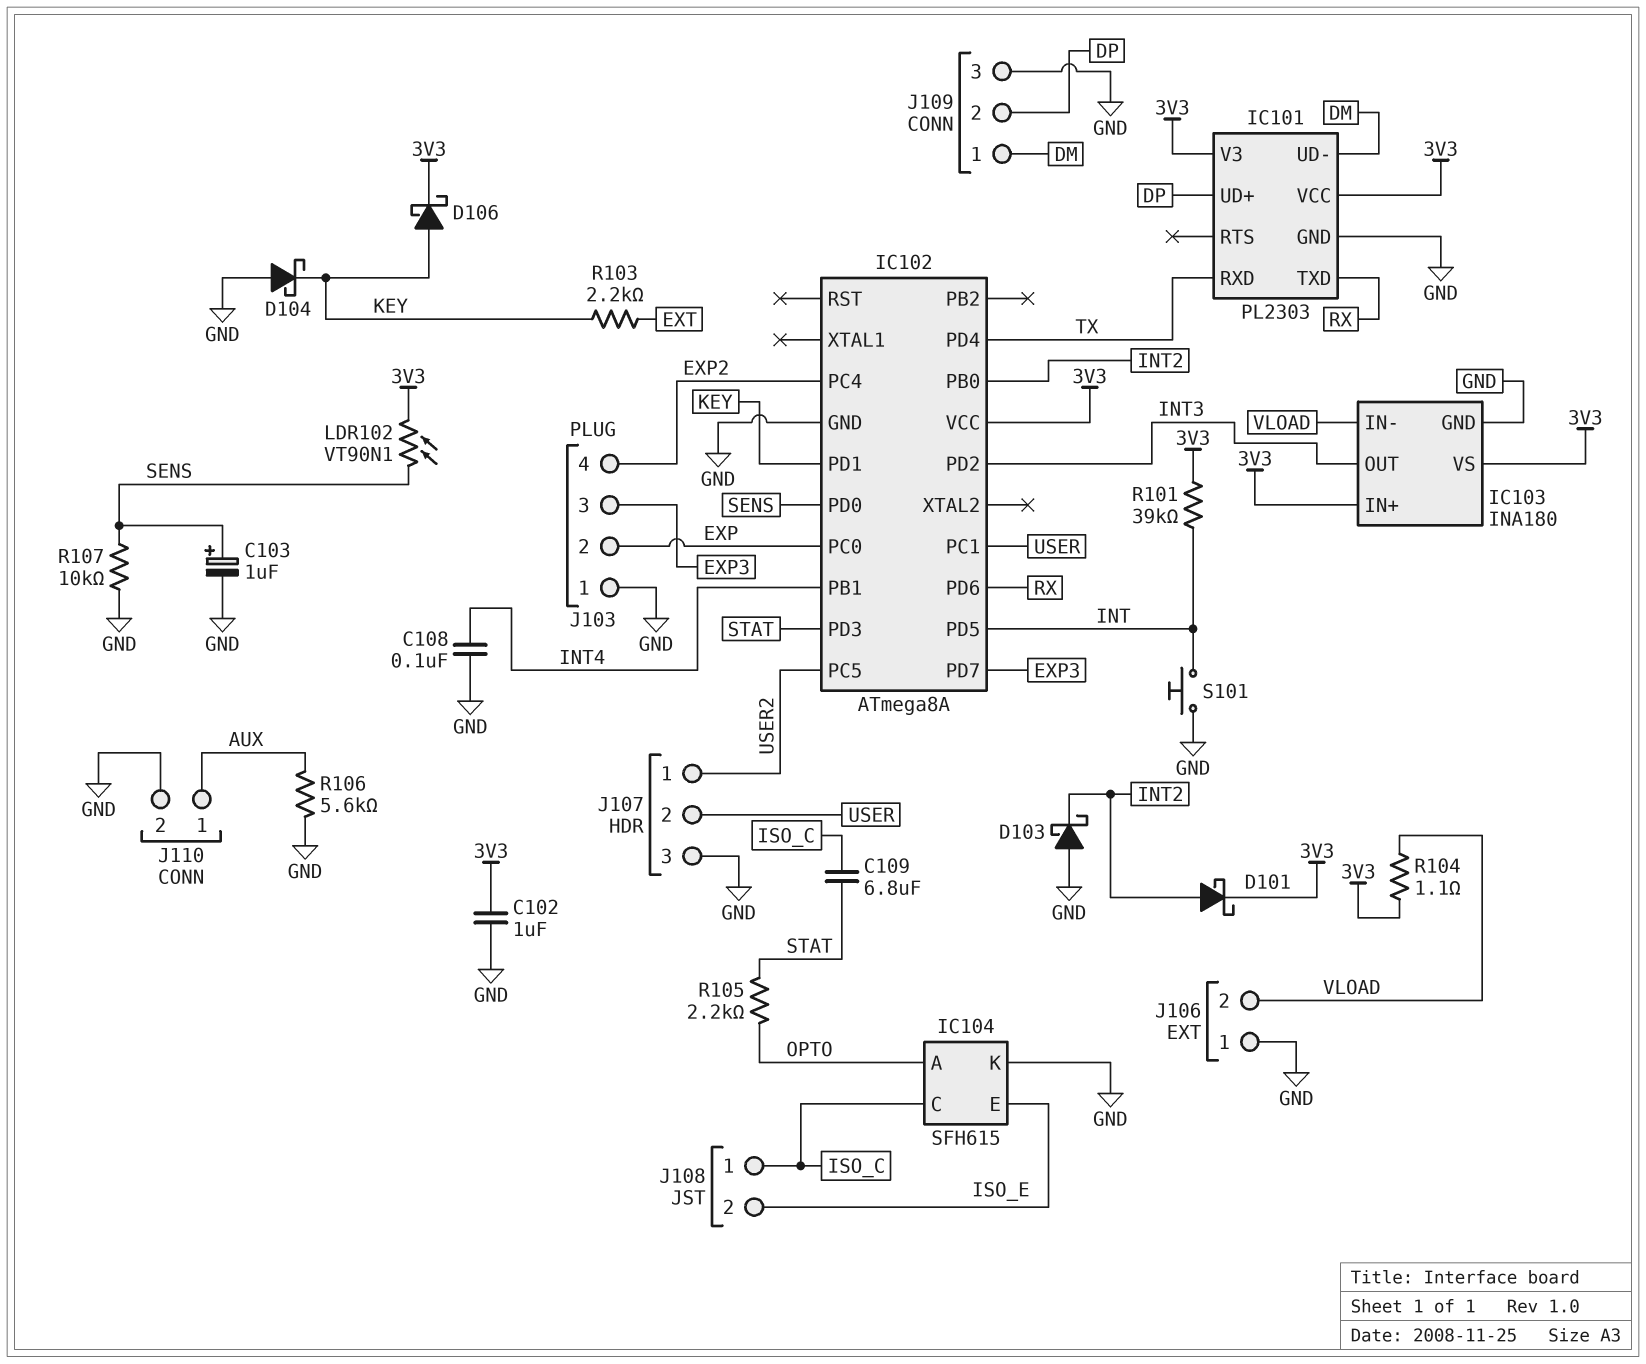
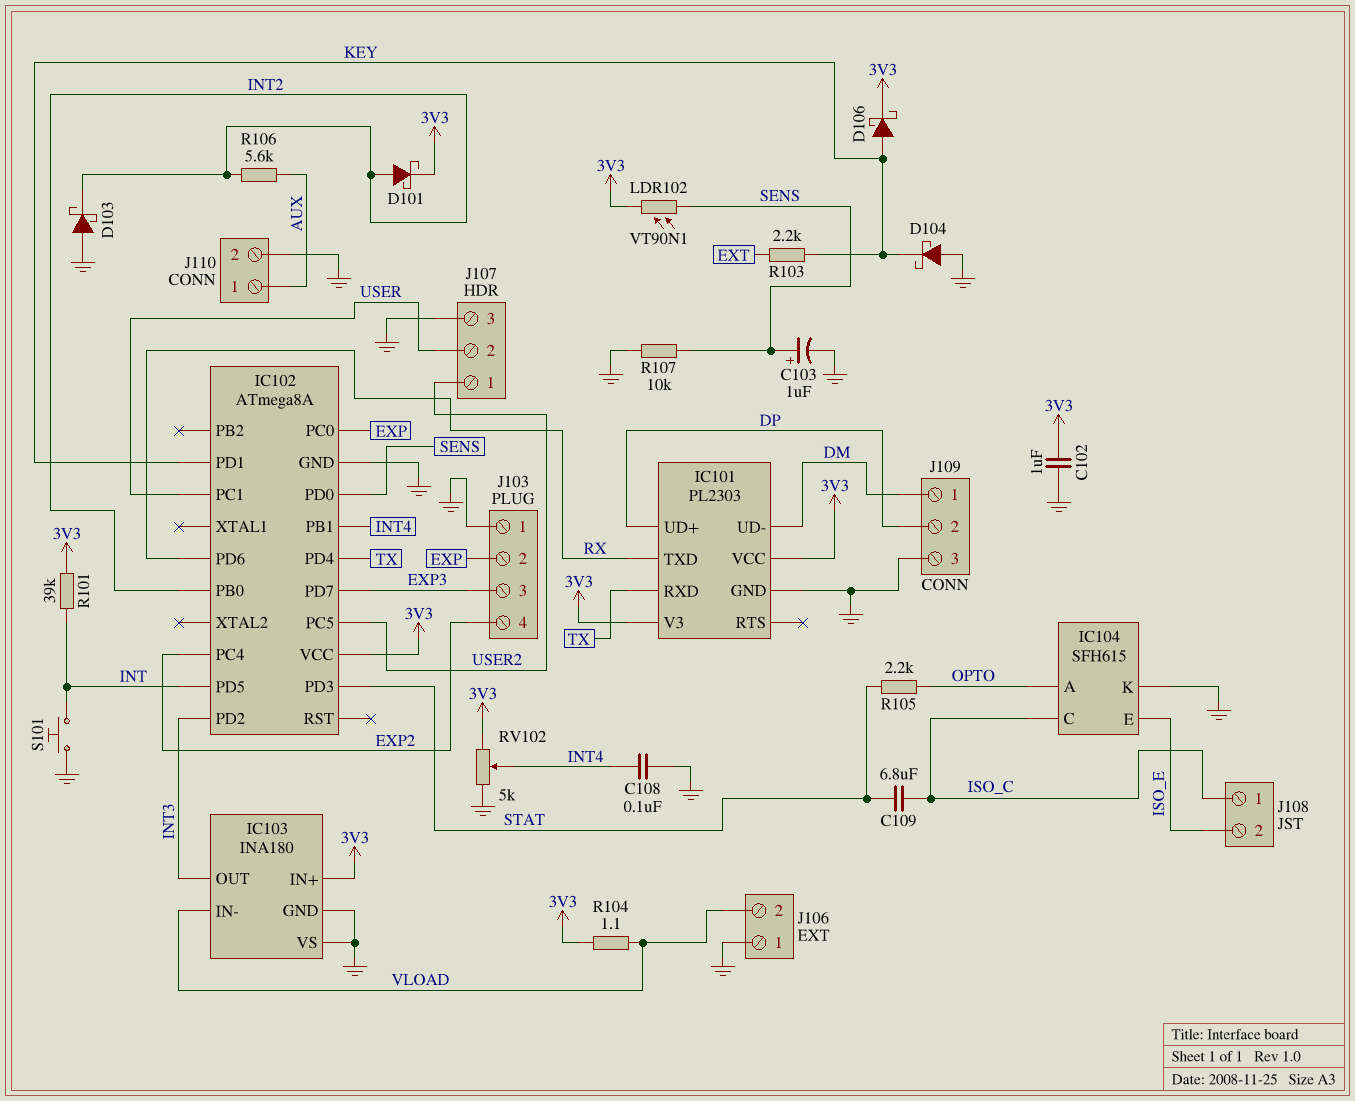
IC103 pin VS: 3V3 -> GND
R106: 5.6k (AUX, GND) -> 5.6k (AUX, INT2)
RV102: none -> 5k (3V3, GND, wiper INT4)

